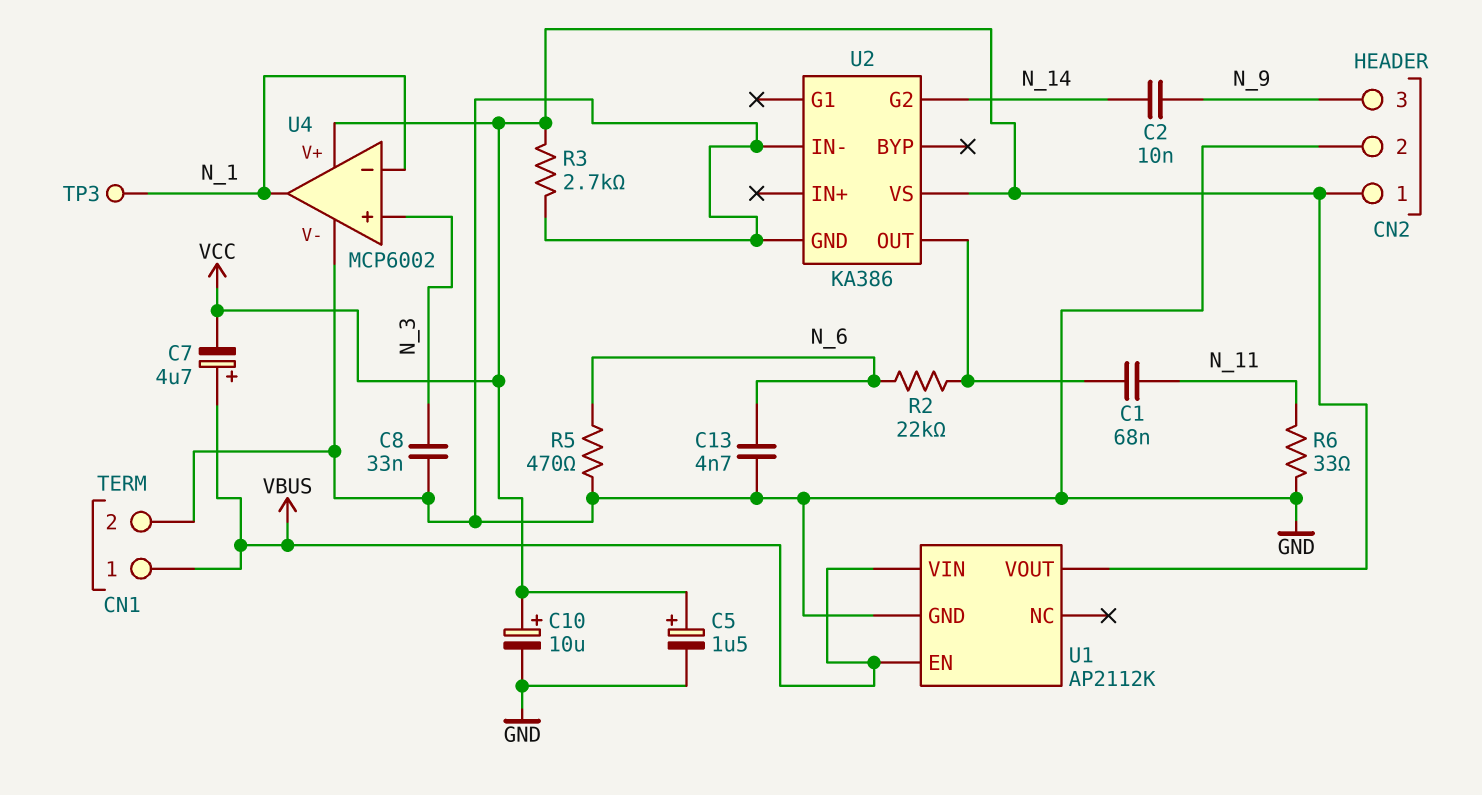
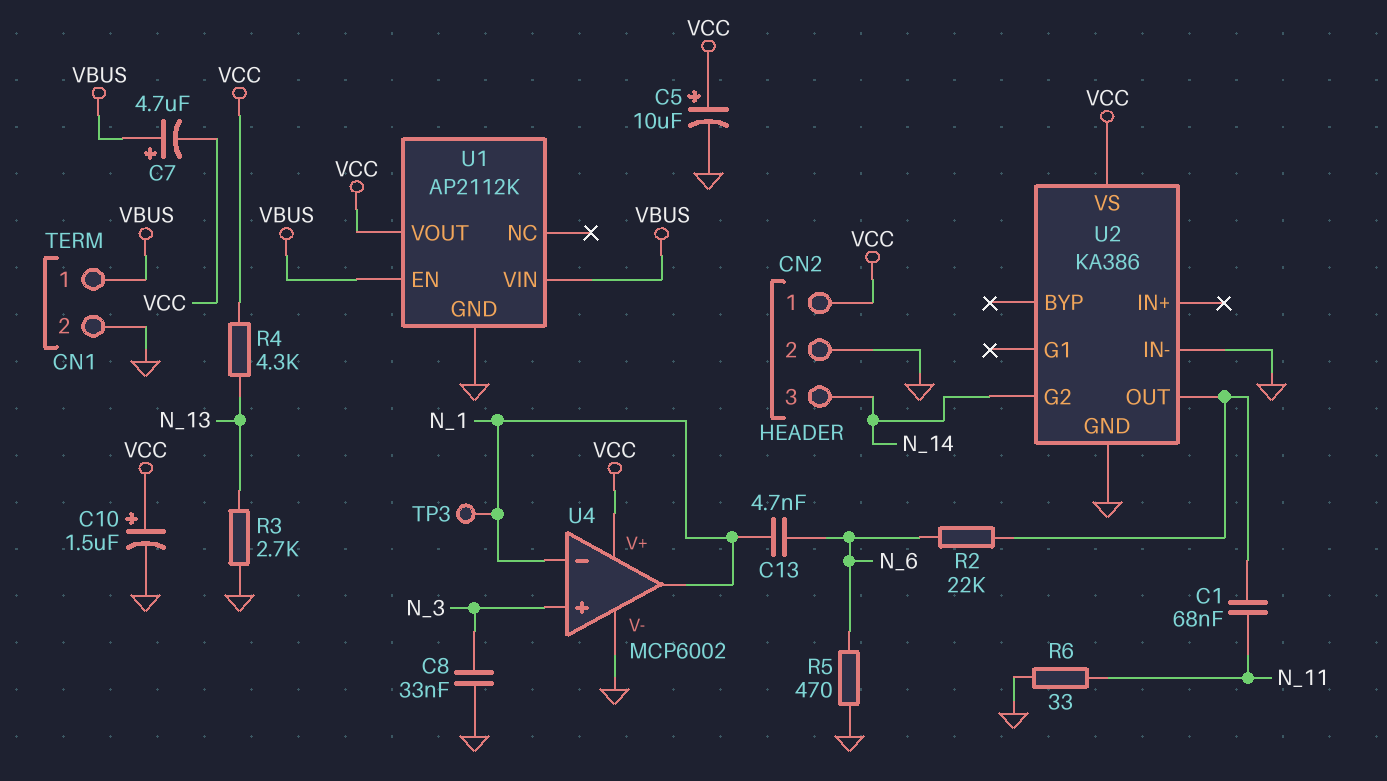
C2: 10nF (N_9, N_14) -> none
C5: 1.5uF (plus VCC, minus GND) -> 10uF (plus VCC, minus GND)
C10: 10uF (plus VCC, minus GND) -> 1.5uF (plus VCC, minus GND)
C13: 4.7nF (GND, N_6) -> 4.7nF (N_1, N_6)
CN2 pin 3: N_9 -> N_14
R3: 2.7k (GND, VCC) -> 2.7k (GND, N_13)
R4: none -> 4.3k (N_13, VCC)

